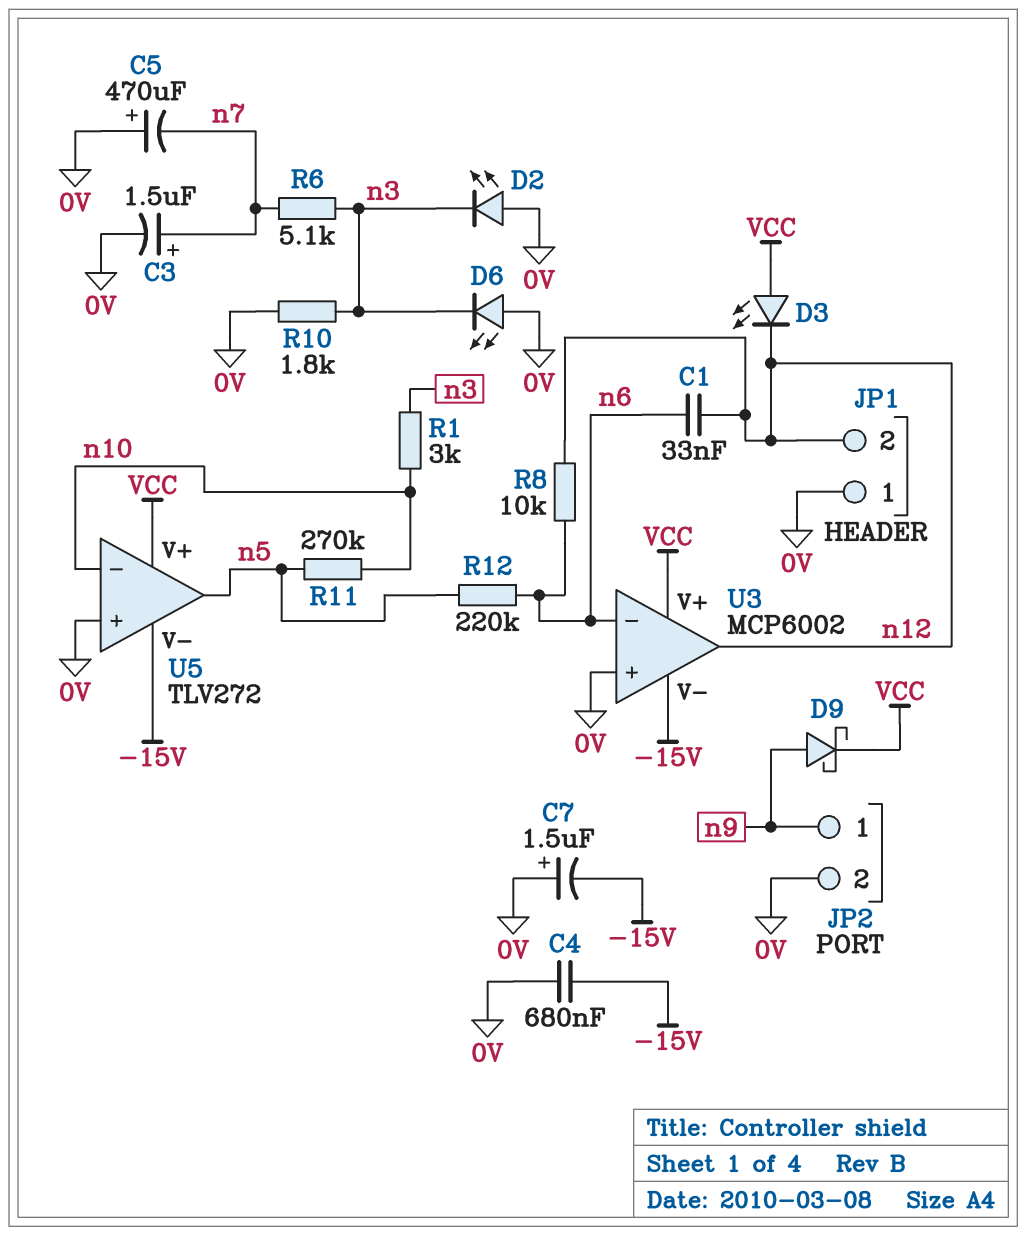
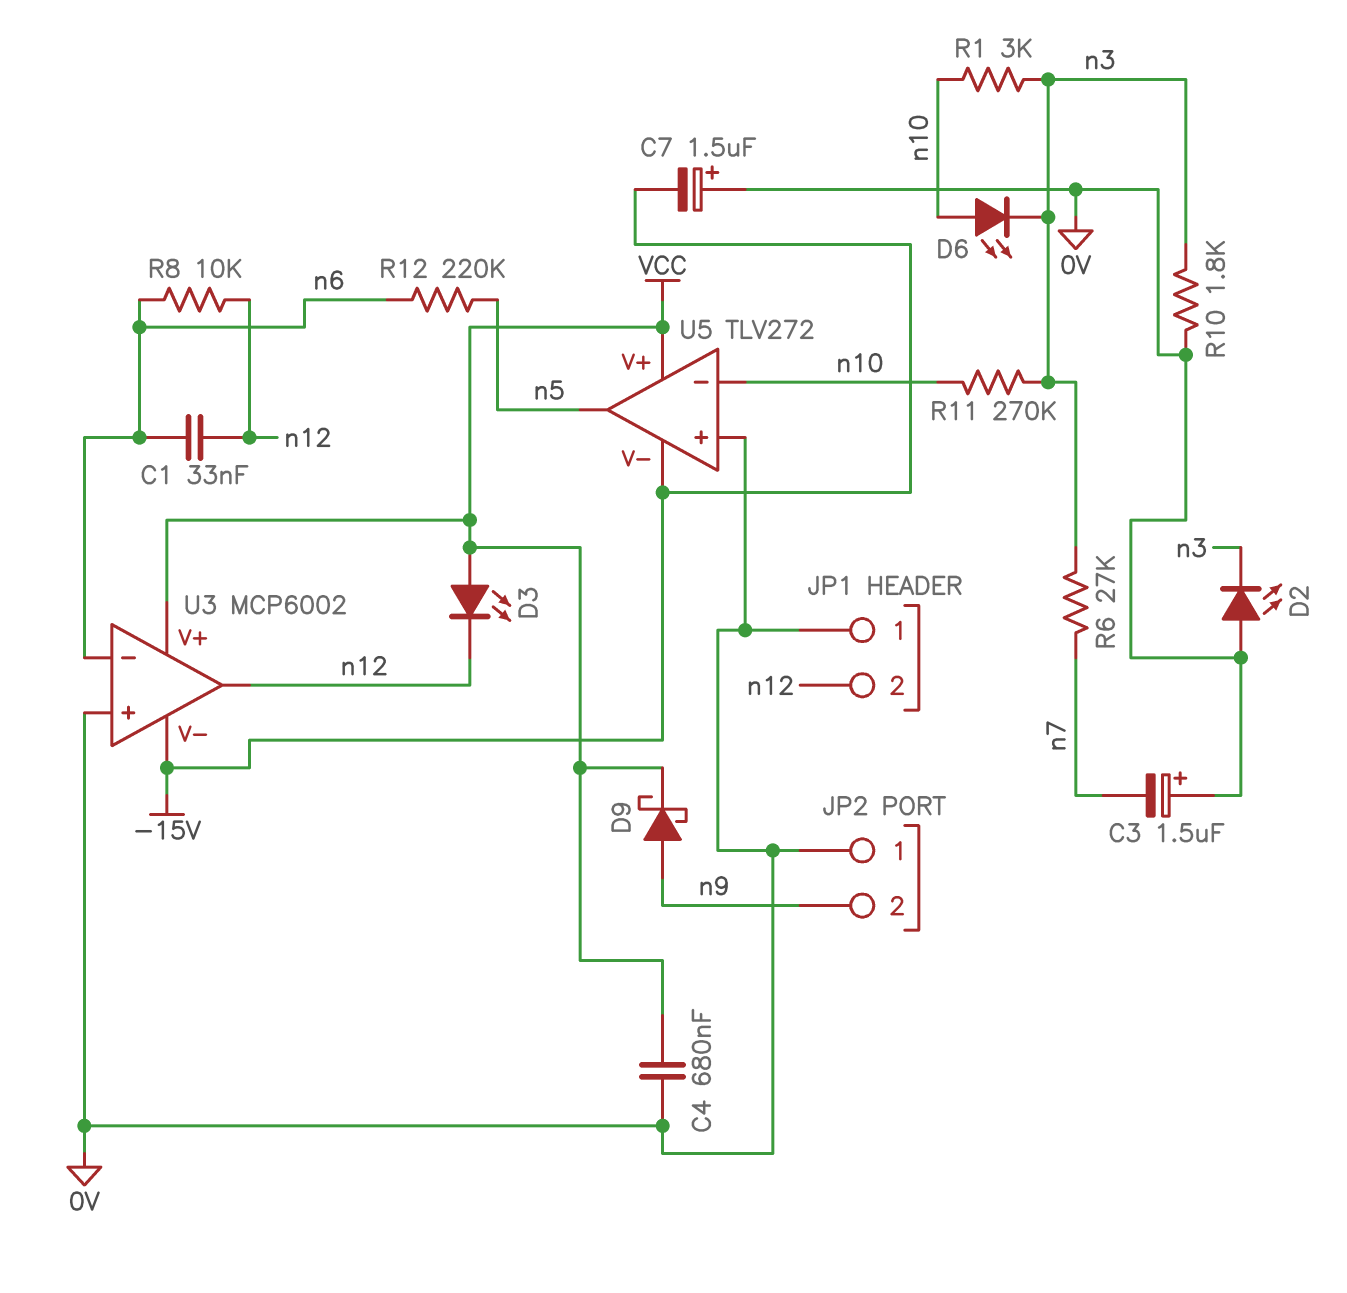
C3: 1.5uF (plus n7, minus 0V) -> 1.5uF (plus 0V, minus n7)
C4: 680nF (-15V, 0V) -> 680nF (0V, VCC)
C5: 470uF (plus 0V, minus n7) -> none
D6: LED (A 0V, K n3) -> LED (A n10, K n3)
JP2 pin 1: n9 -> 0V
JP2 pin 2: 0V -> n9
R6: 5.1k (n3, n7) -> 27k (n3, n7)
R11: 270k (n5, n10) -> 270k (n3, n10)

